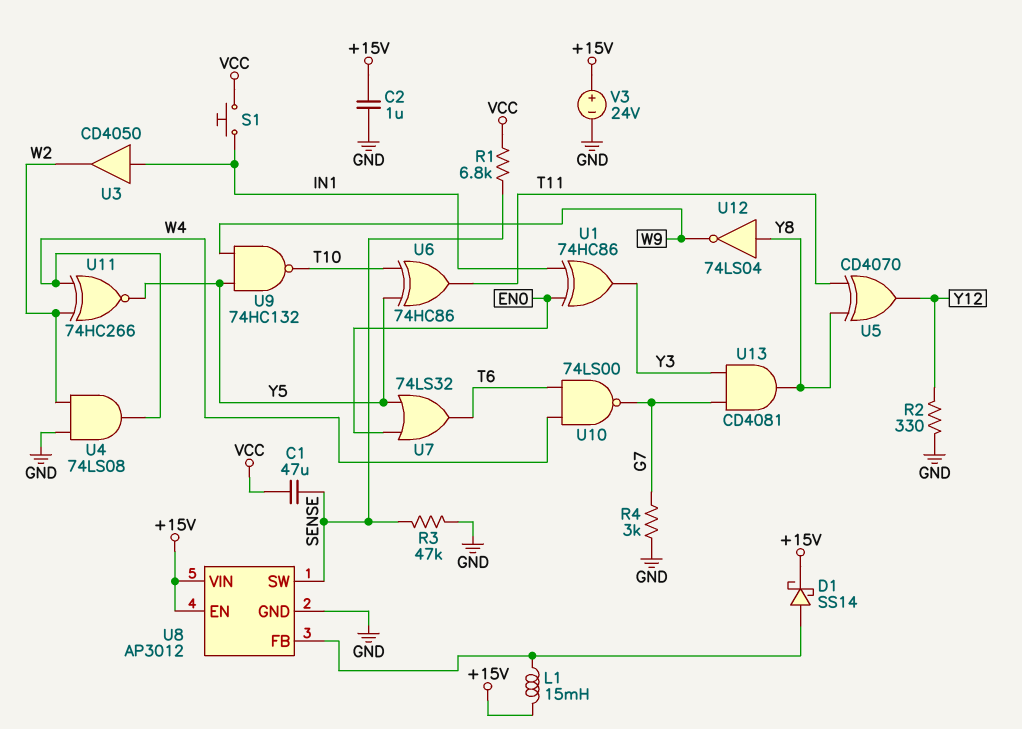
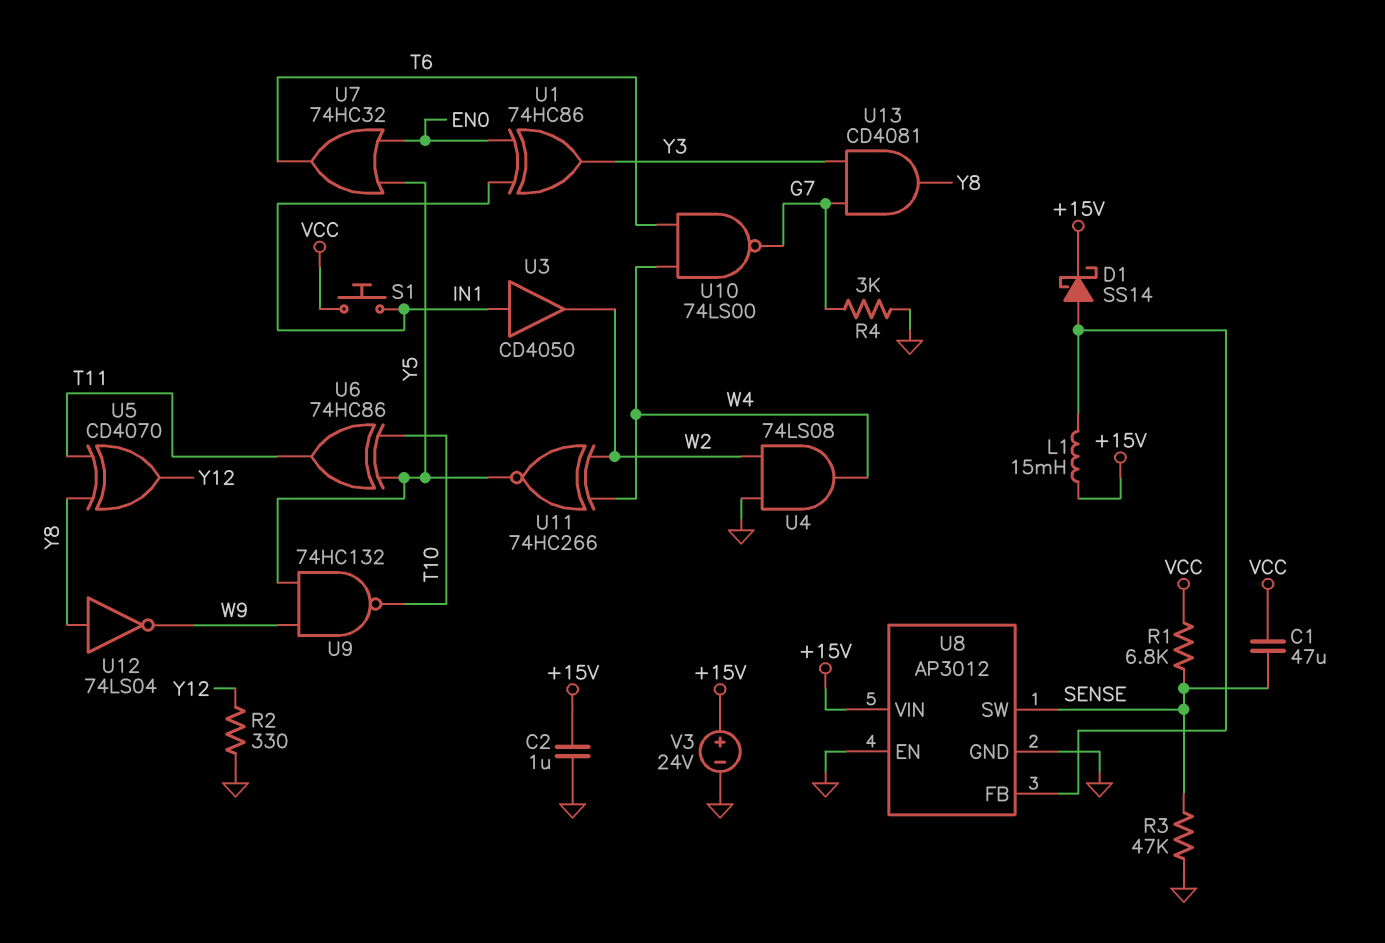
U7: OR 74LS32 (in EN0, in Y5, out T6) -> OR 74HC32 (in EN0, in Y5, out T6)
U8 pin EN: +15V -> GND

